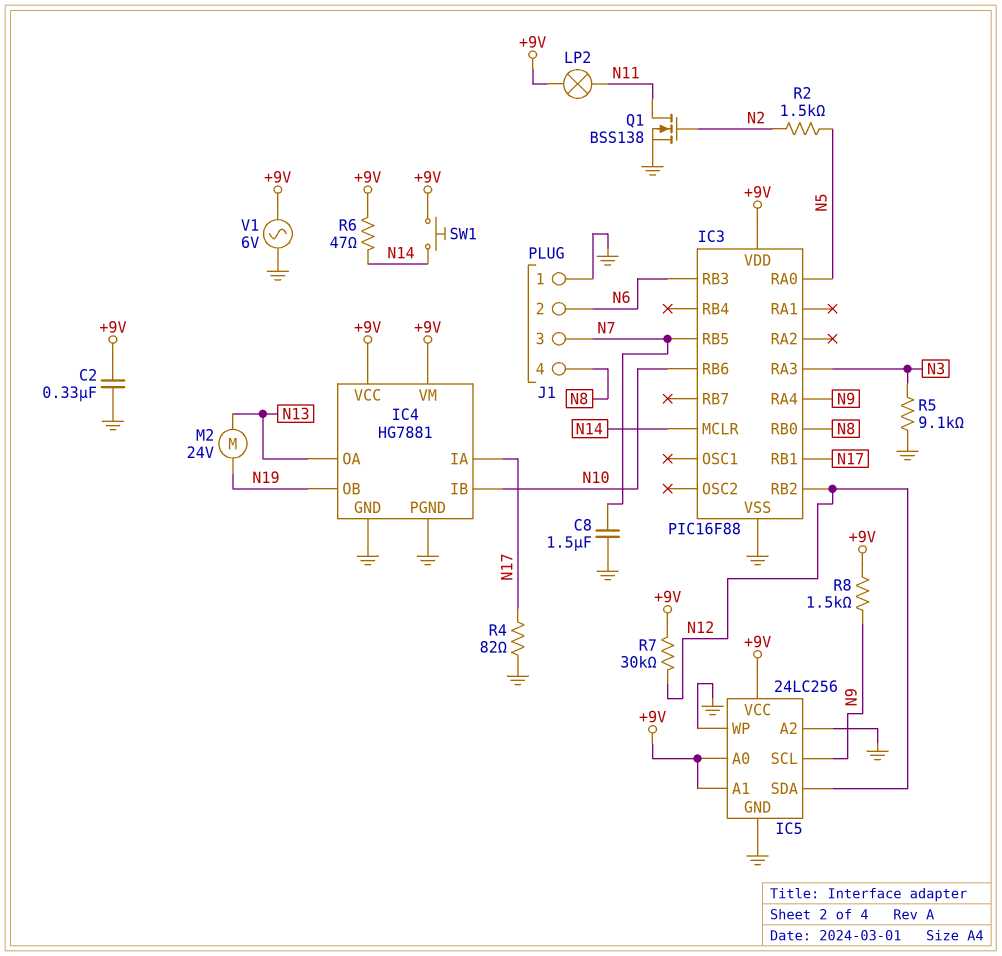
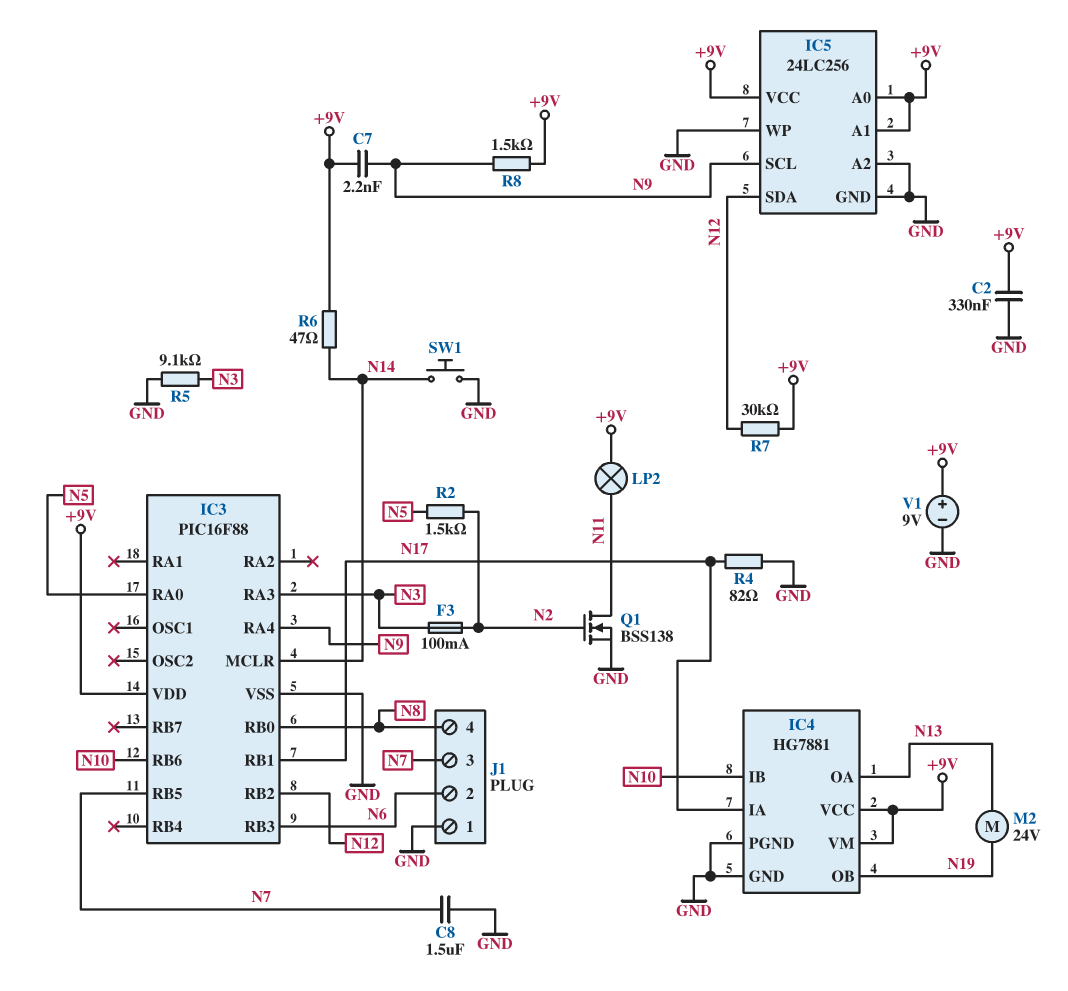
C7: none -> 2.2nF (+9V, N9)
F3: none -> 100mA (N2, N3)
SW1: button (+9V, N14) -> button (GND, N14)
V1: AC 6V (+9V, GND) -> 9V (plus +9V, minus GND)

